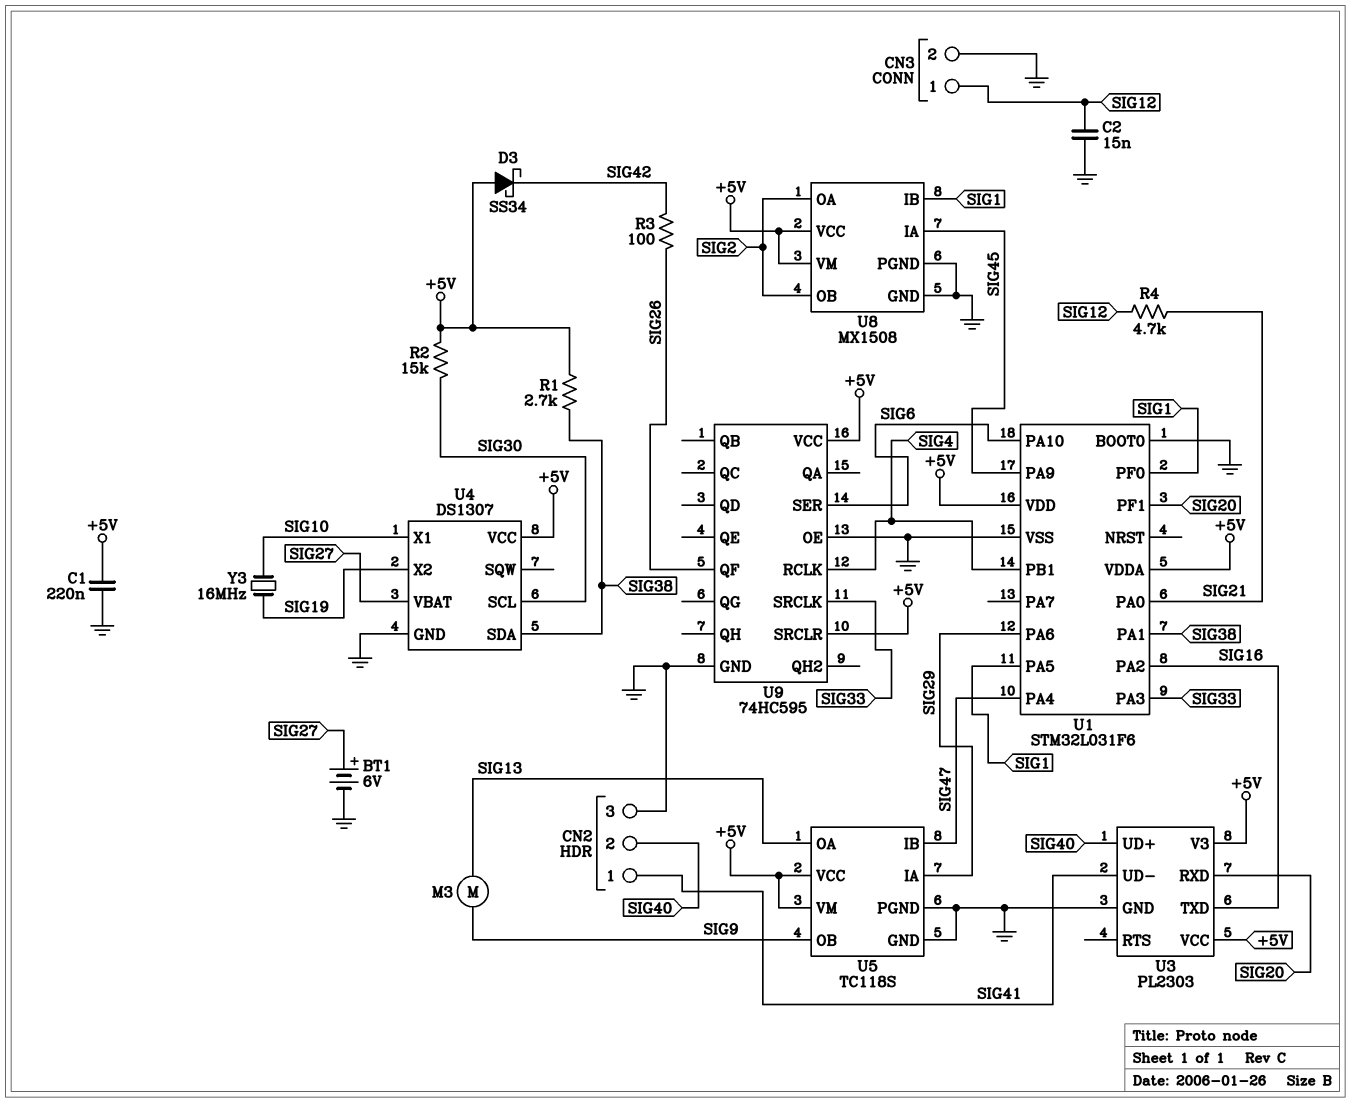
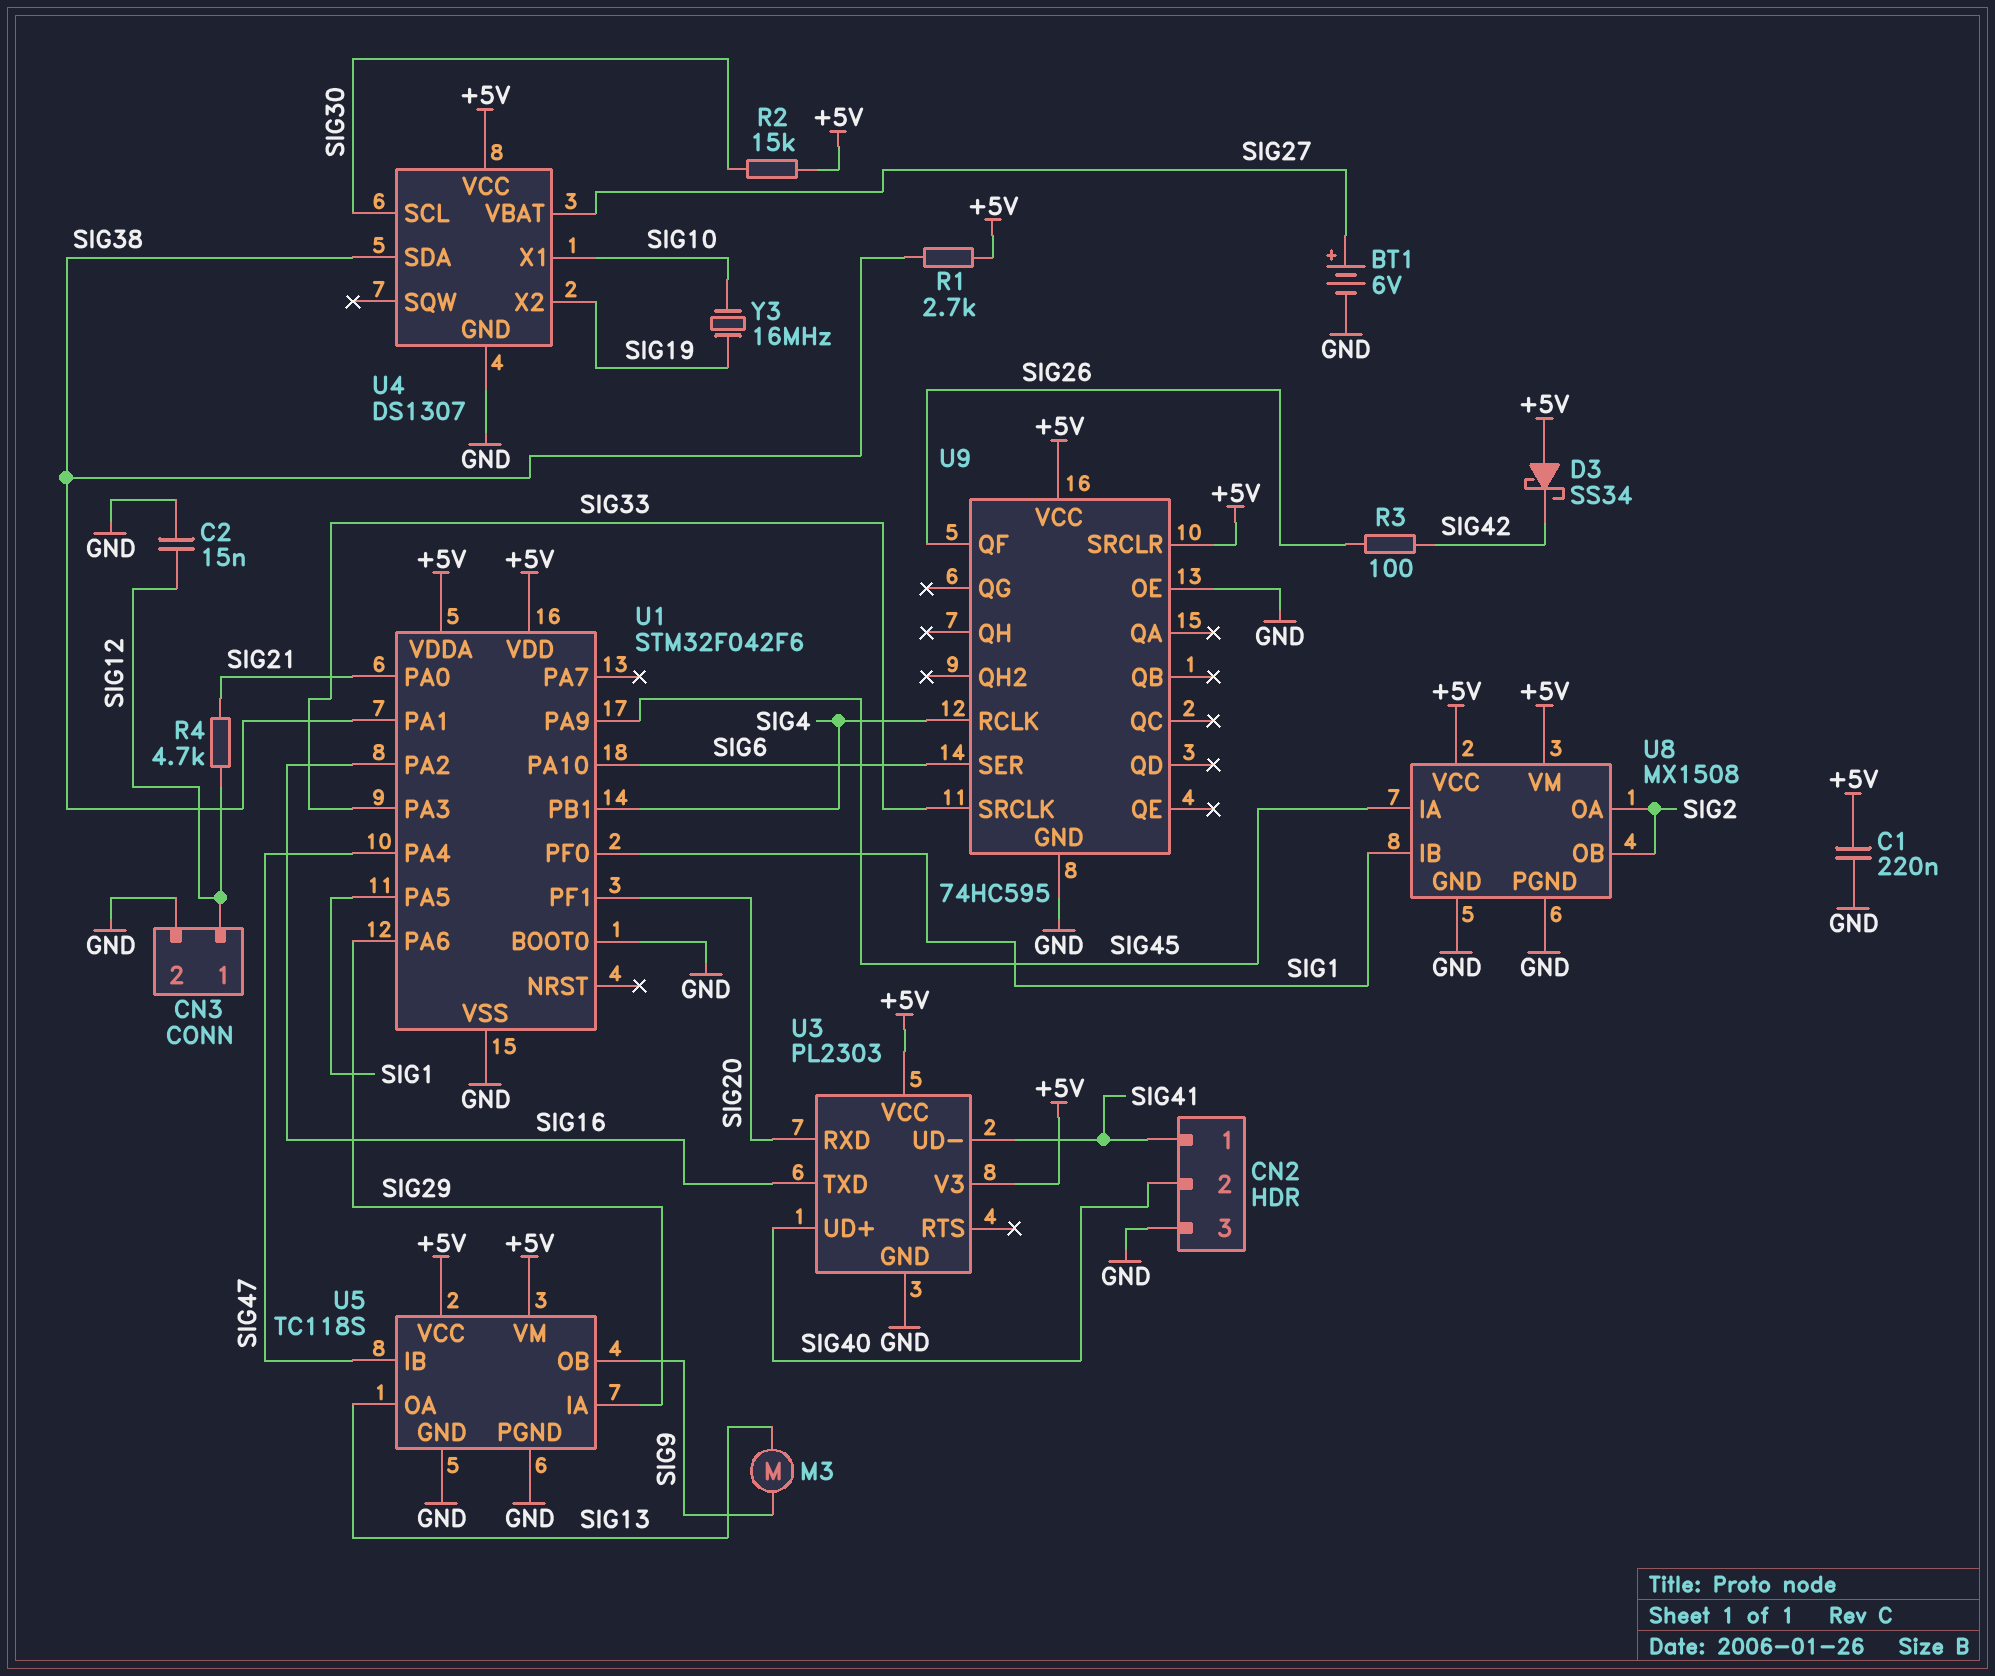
U1: STM32L031F6 -> STM32F042F6

